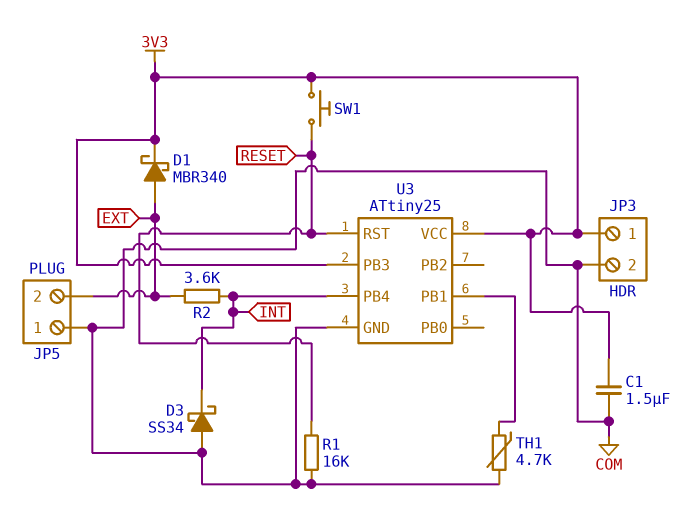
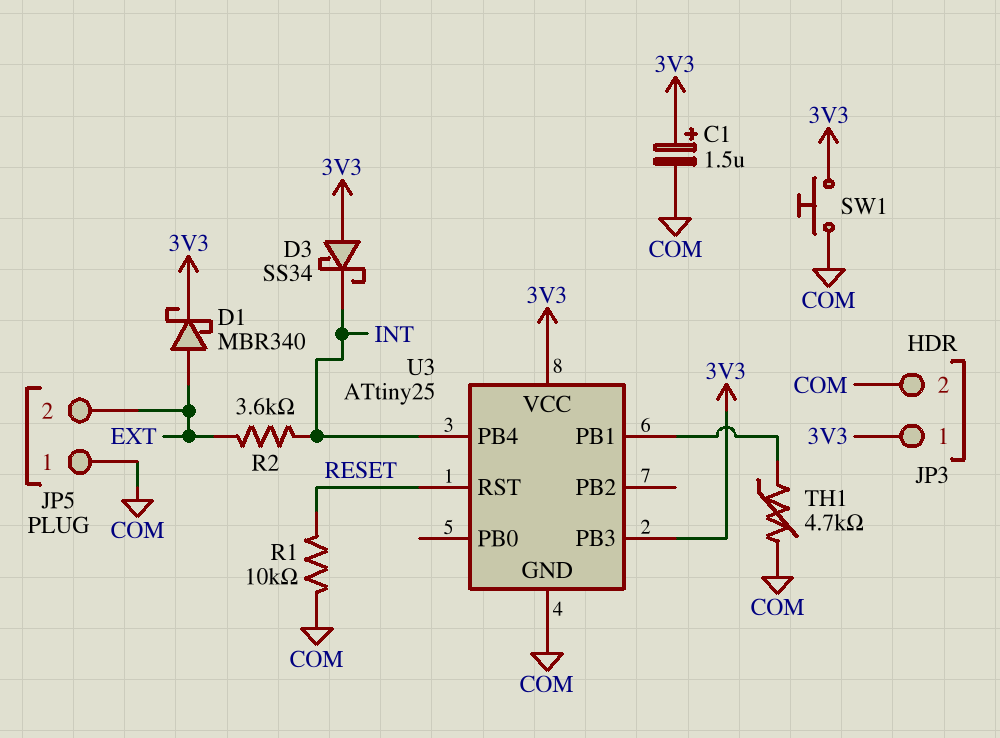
C1: 1.5uF (3V3, COM) -> 1.5uF (plus 3V3, minus COM)
D3: schottky SS34 (A COM, K INT) -> schottky SS34 (A 3V3, K INT)
R1: 16k (COM, RESET) -> 10k (COM, RESET)
SW1: button (3V3, RESET) -> button (3V3, COM)

